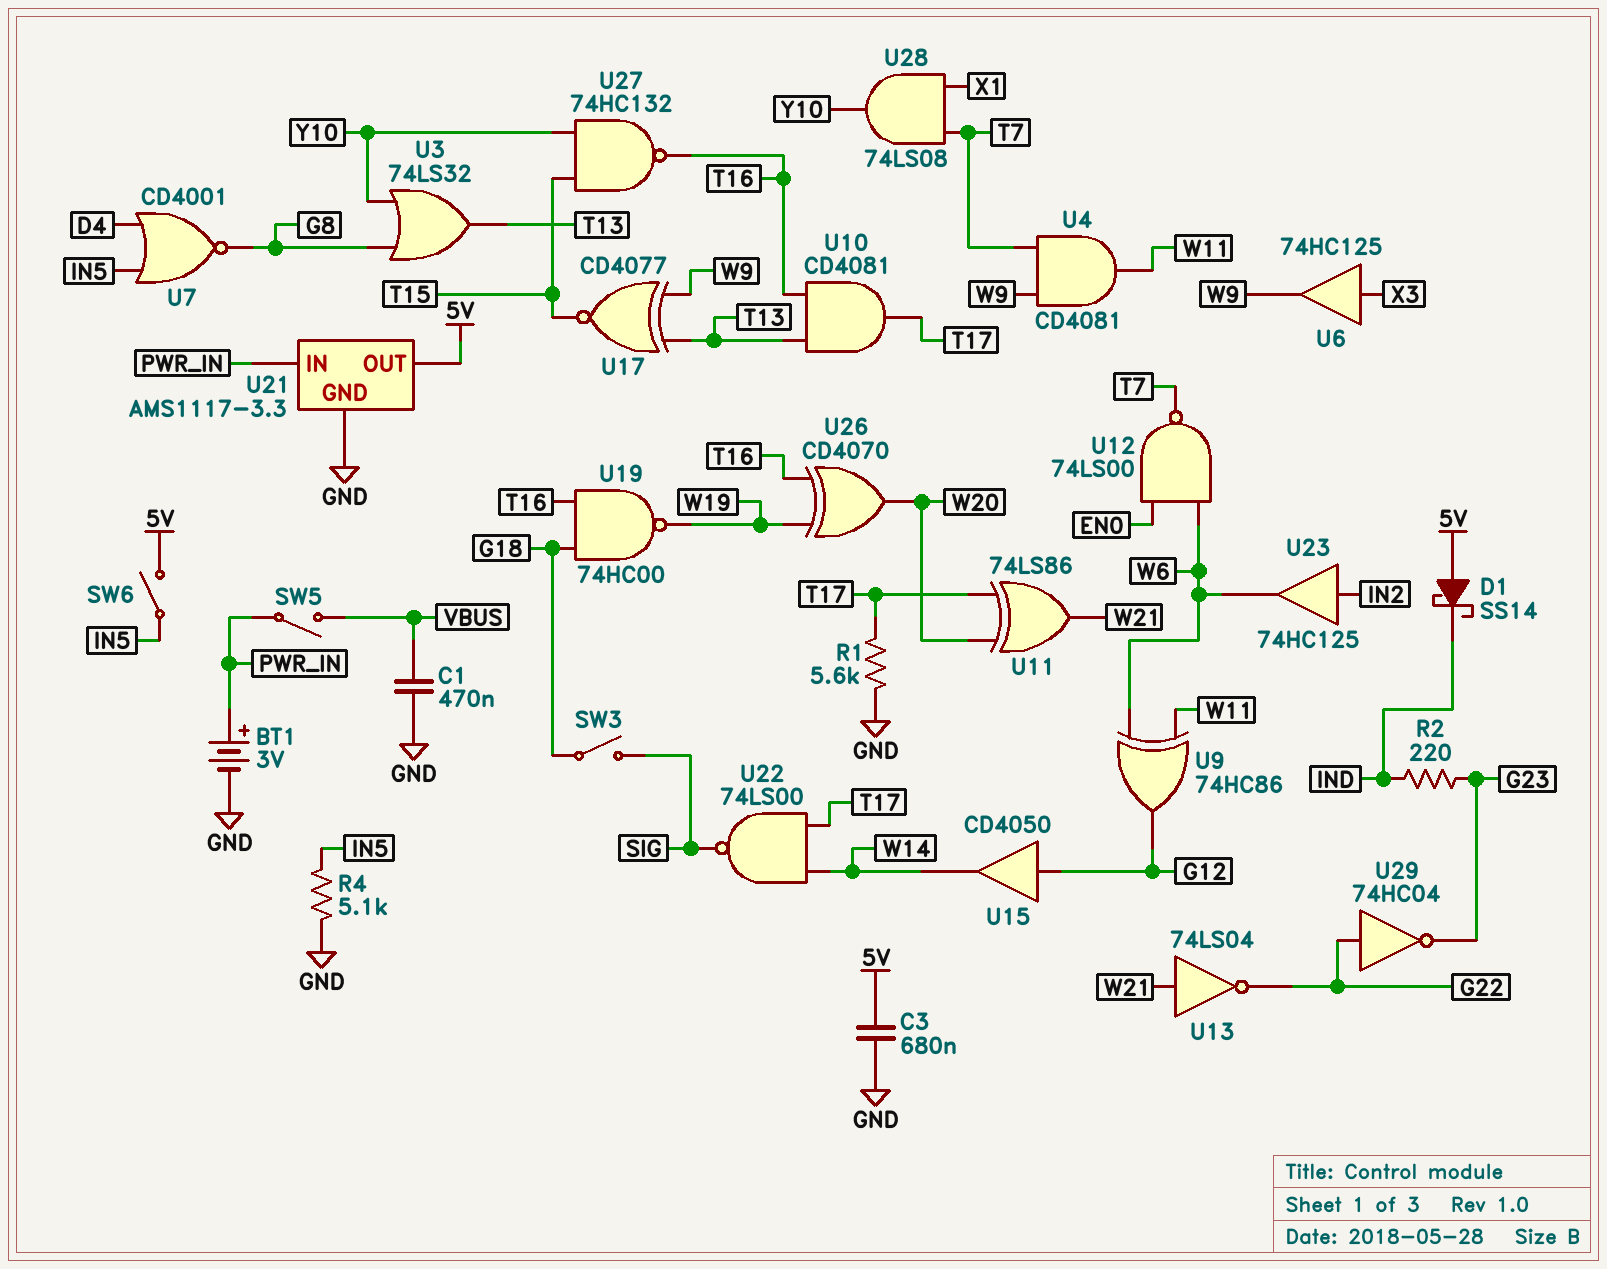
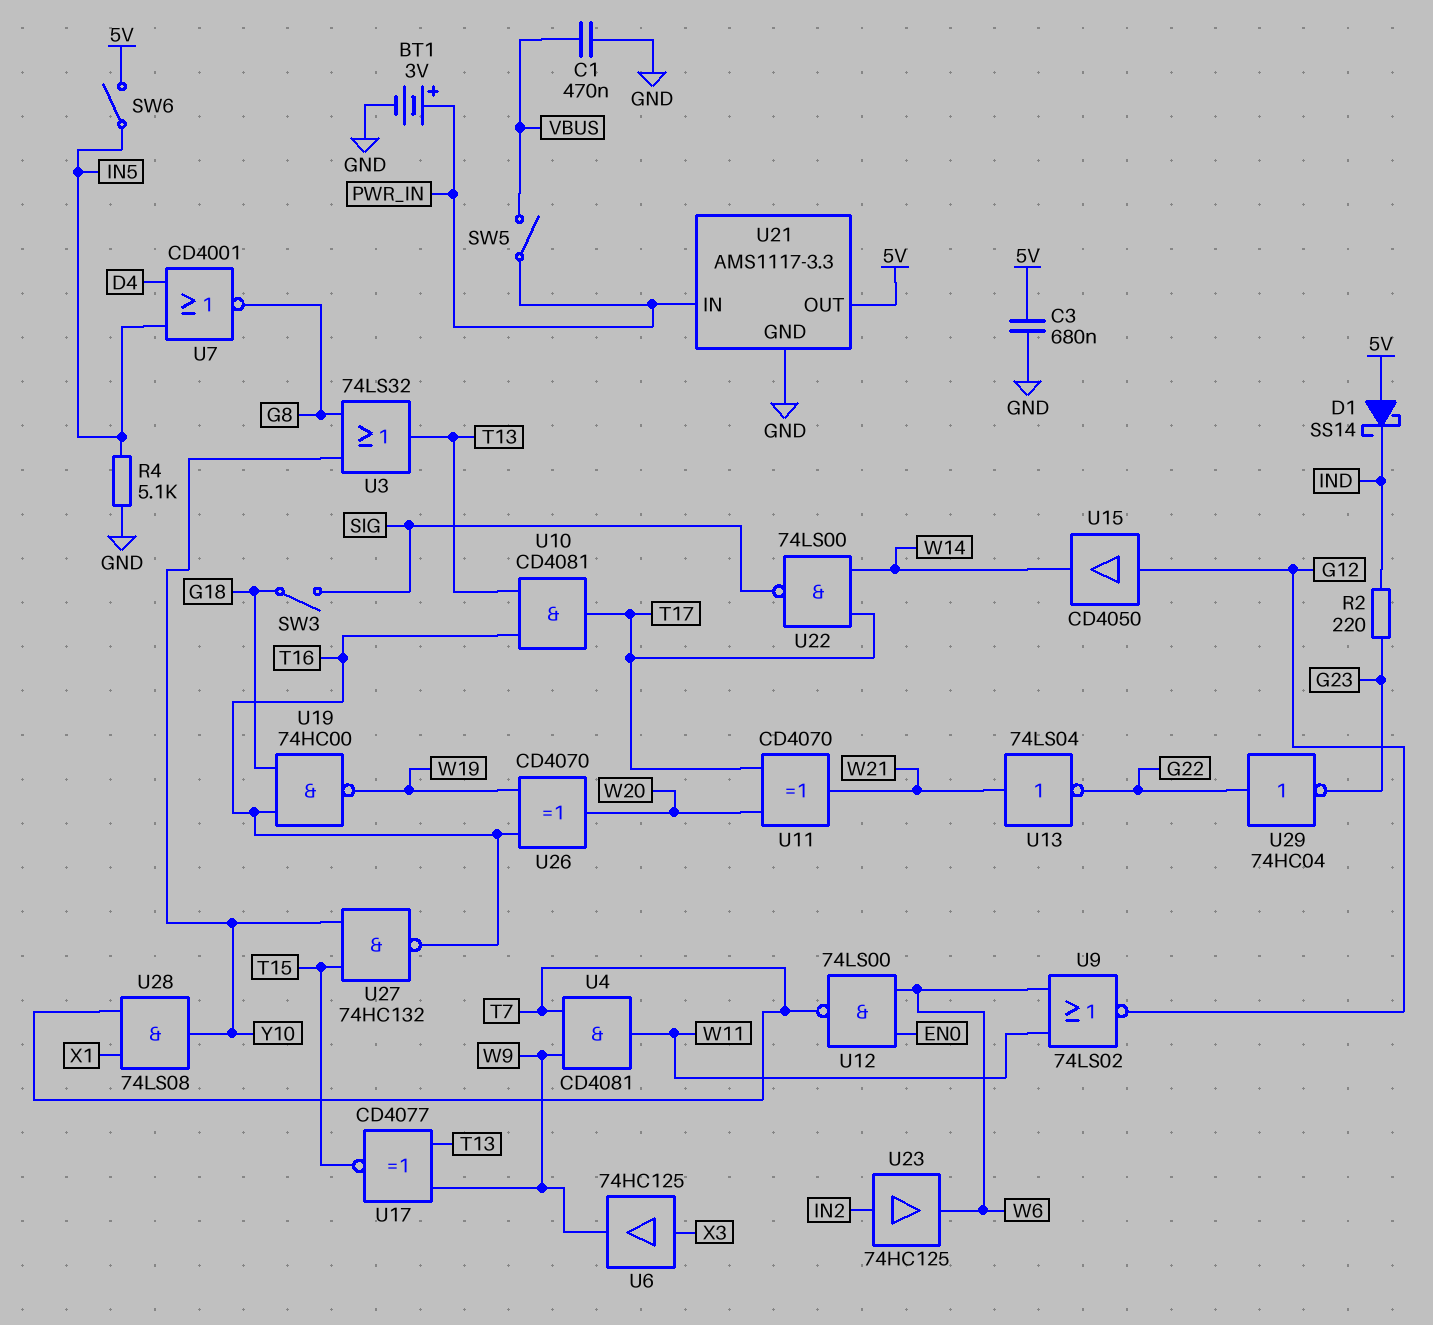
R1: 5.6k (GND, T17) -> none
U9: XOR 74HC86 (in W6, in W11, out G12) -> NOR 74LS02 (in W6, in W11, out G12)
U11: XOR 74LS86 (in T17, in W20, out W21) -> XOR CD4070 (in T17, in W20, out W21)

